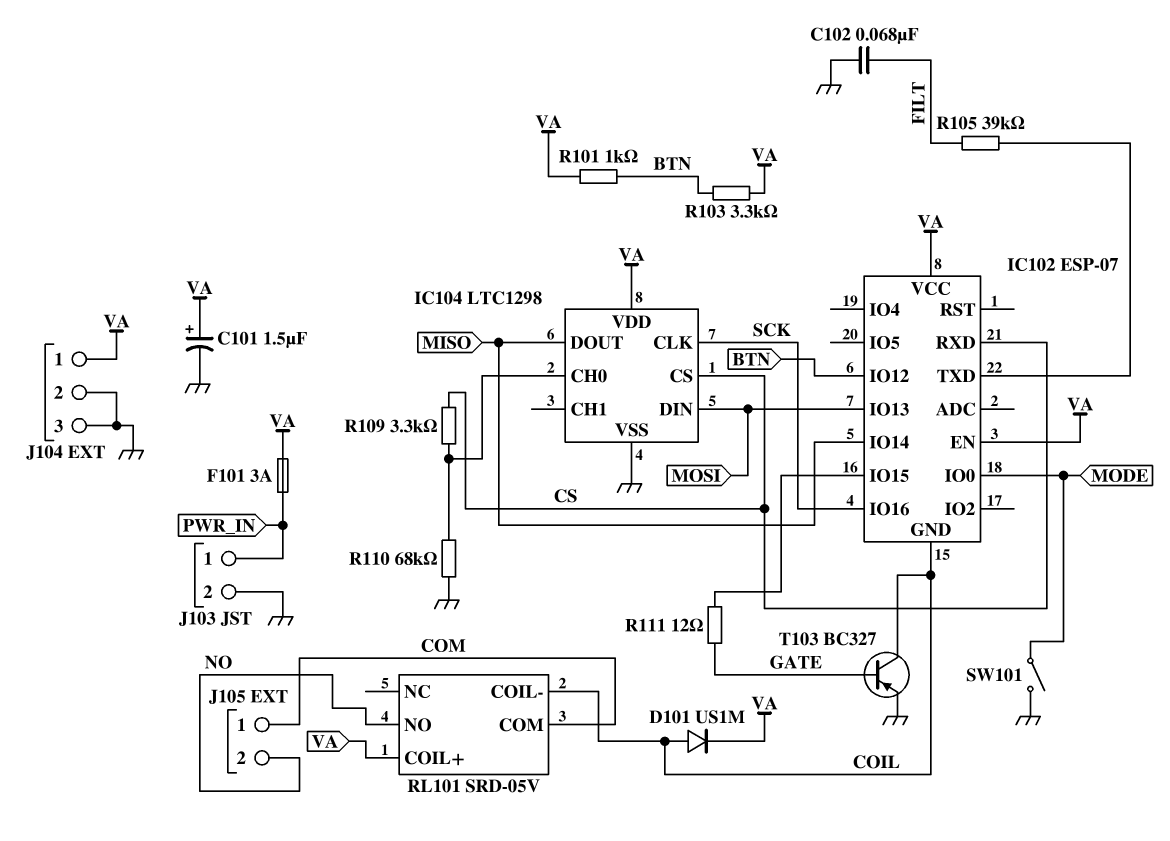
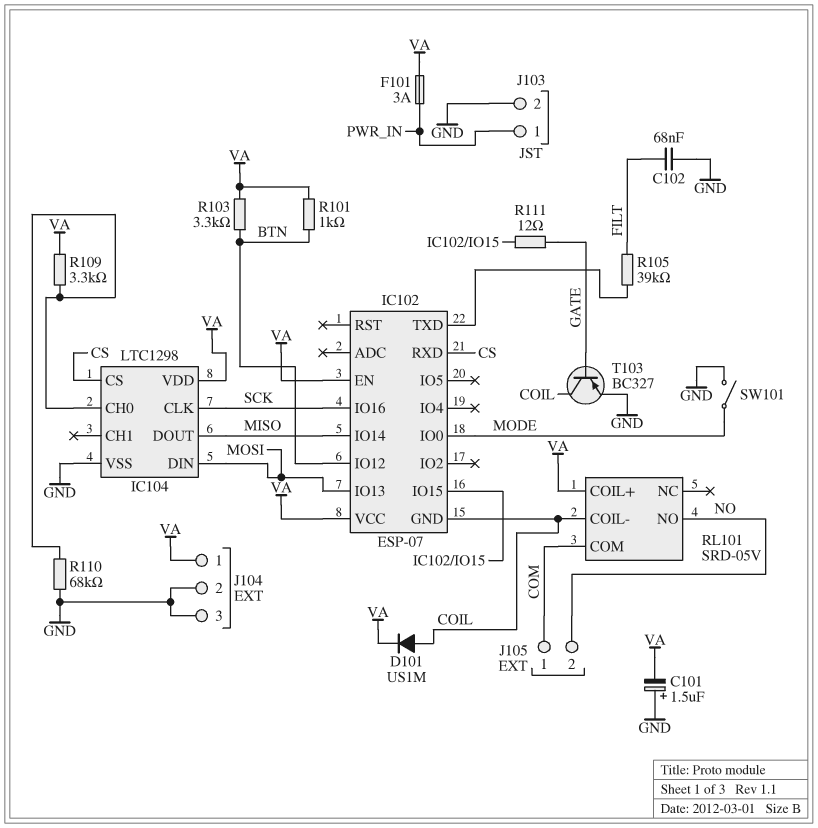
C101: 1.5uF (plus VA, minus GND) -> 1.5uF (plus GND, minus VA)
R109: 3.3k (CS, IC104/CH0) -> 3.3k (IC104/CH0, VA)

